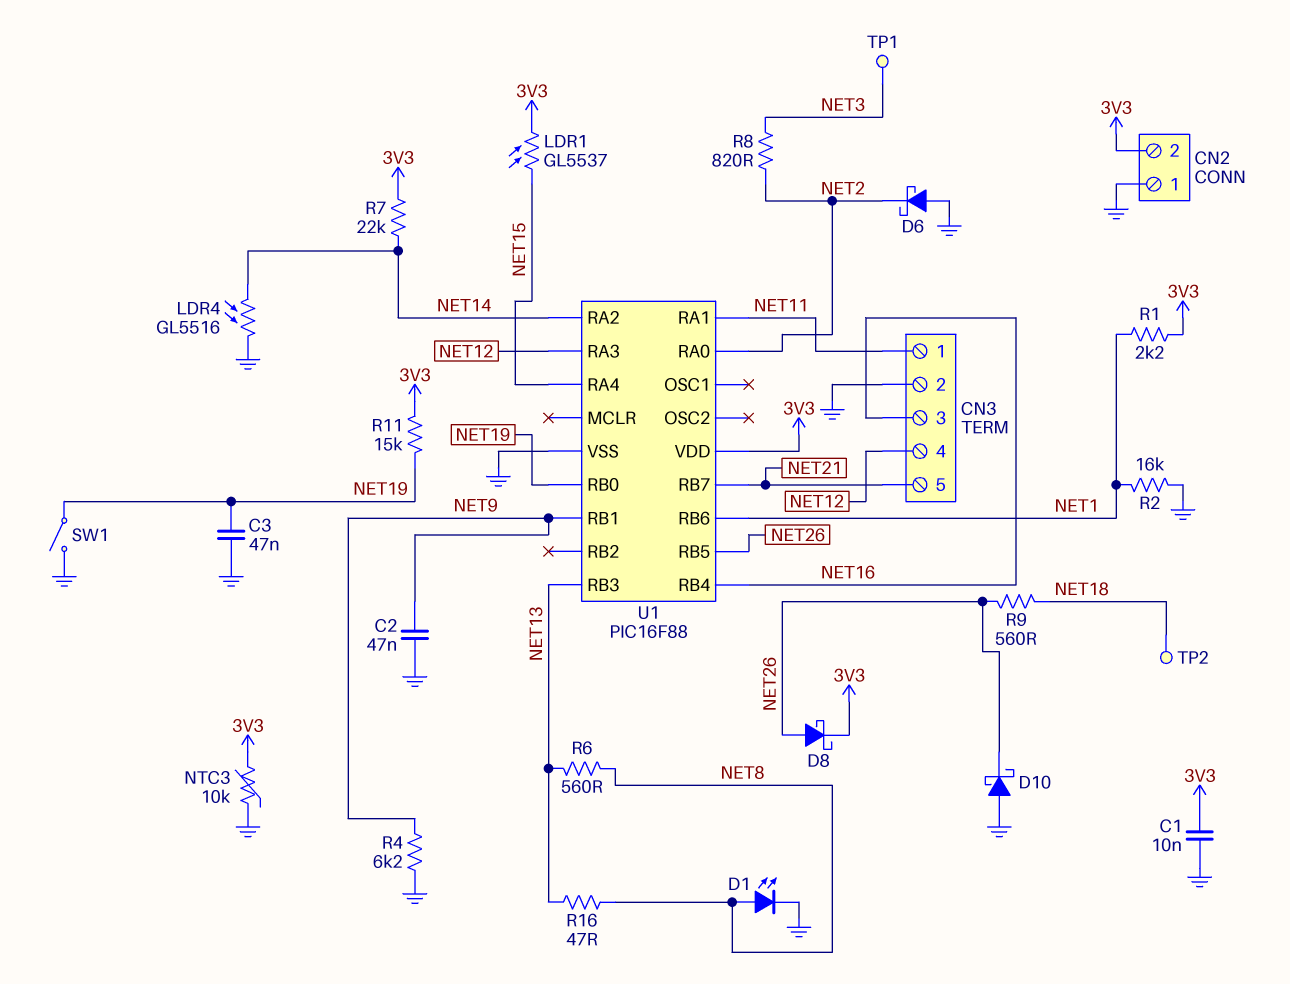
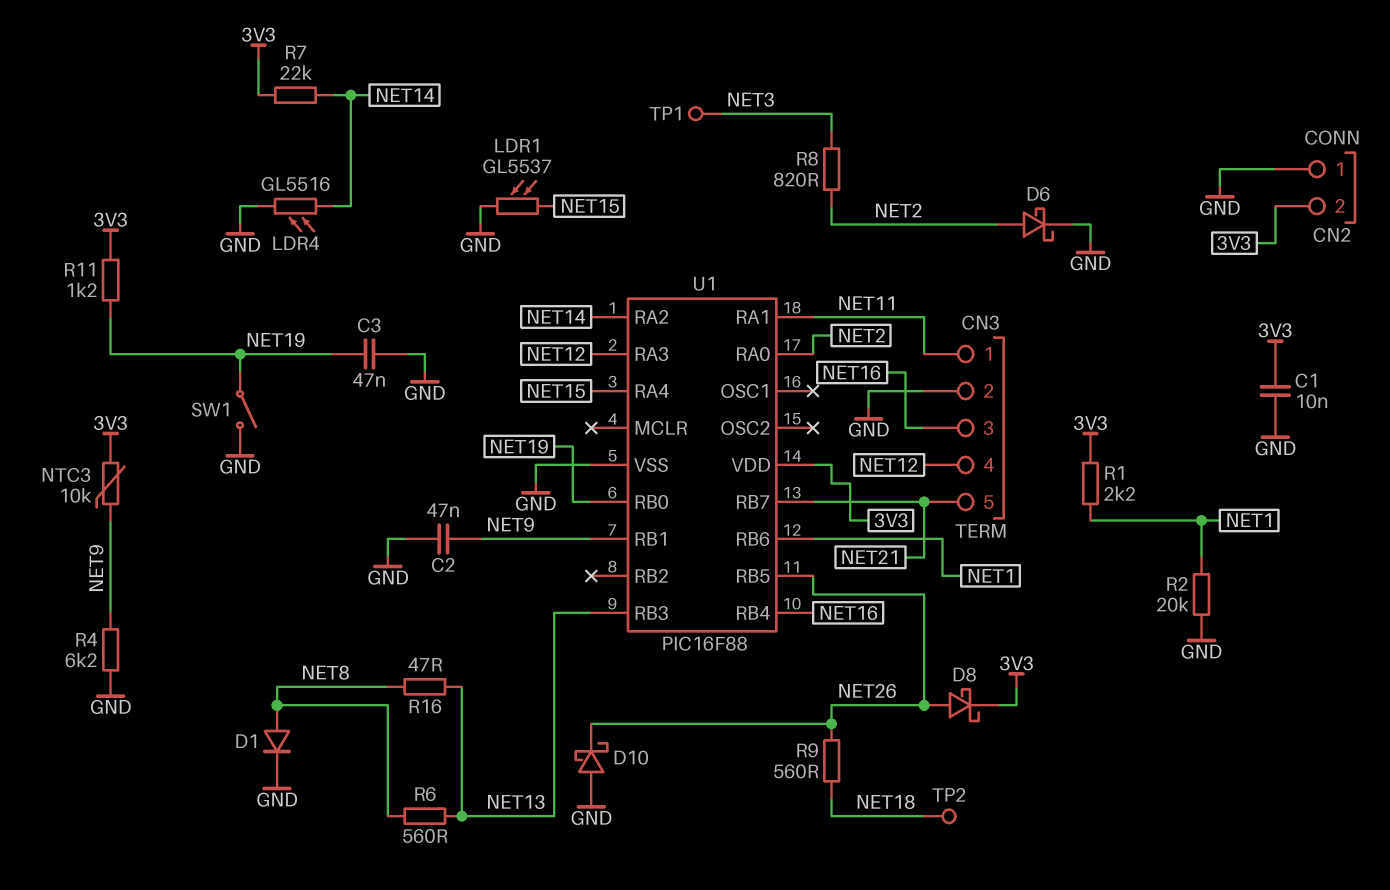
D1: LED (A NET8, K GND) -> diode (A NET8, K GND)
D6: schottky (A GND, K NET2) -> schottky (A NET2, K GND)
LDR1: GL5537 (3V3, NET15) -> GL5537 (GND, NET15)
NTC3: 10k (3V3, GND) -> 10k (3V3, NET9)
R2: 16k (GND, NET1) -> 20k (GND, NET1)
R11: 15k (3V3, NET19) -> 1.2k (3V3, NET19)

